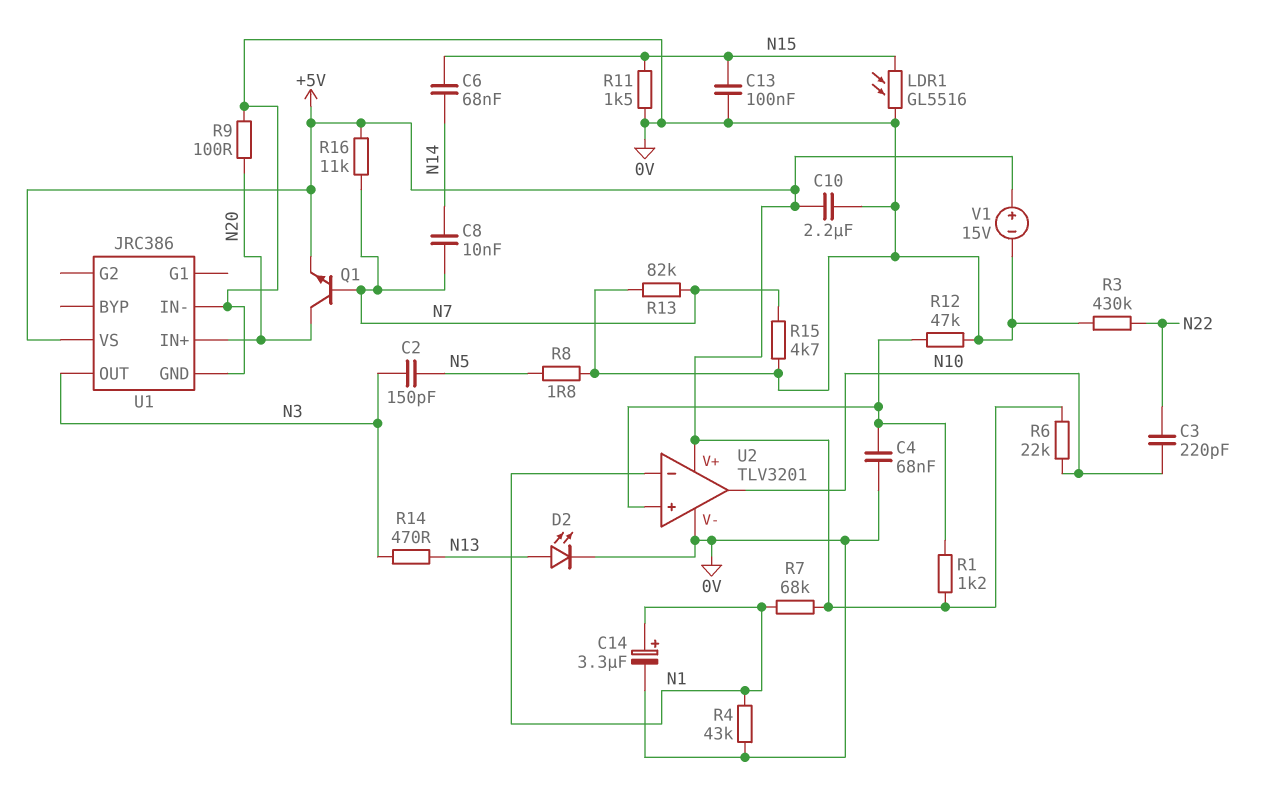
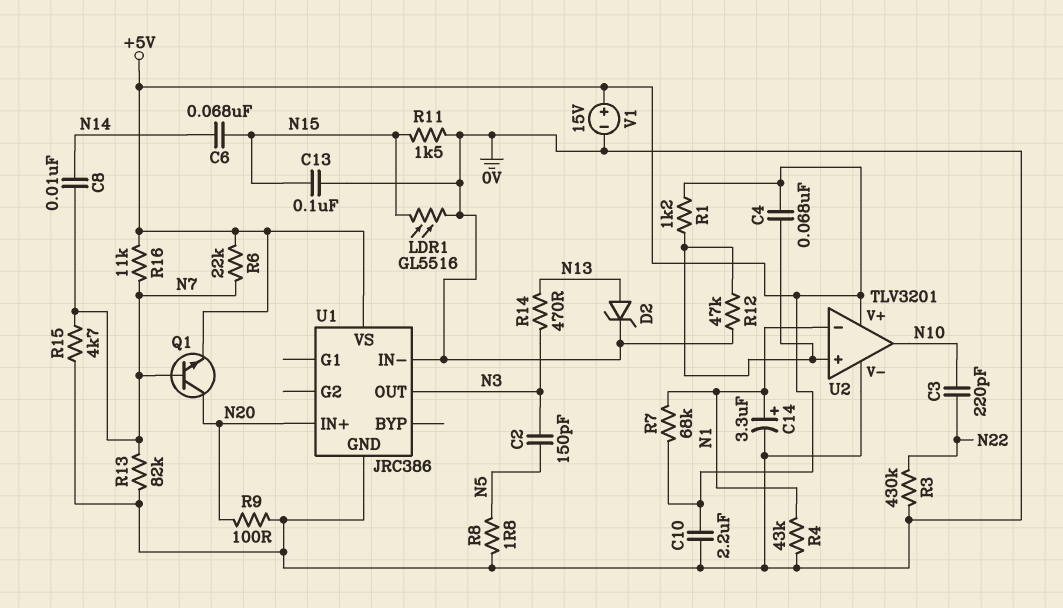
C4: 68nF (0V, U2/in+) -> 68nF (+5V, U2/in+)
D2: LED (A N13, K 0V) -> zener (A N13, K 0V)
R6: 22k (+5V, N10) -> 22k (+5V, N7)

